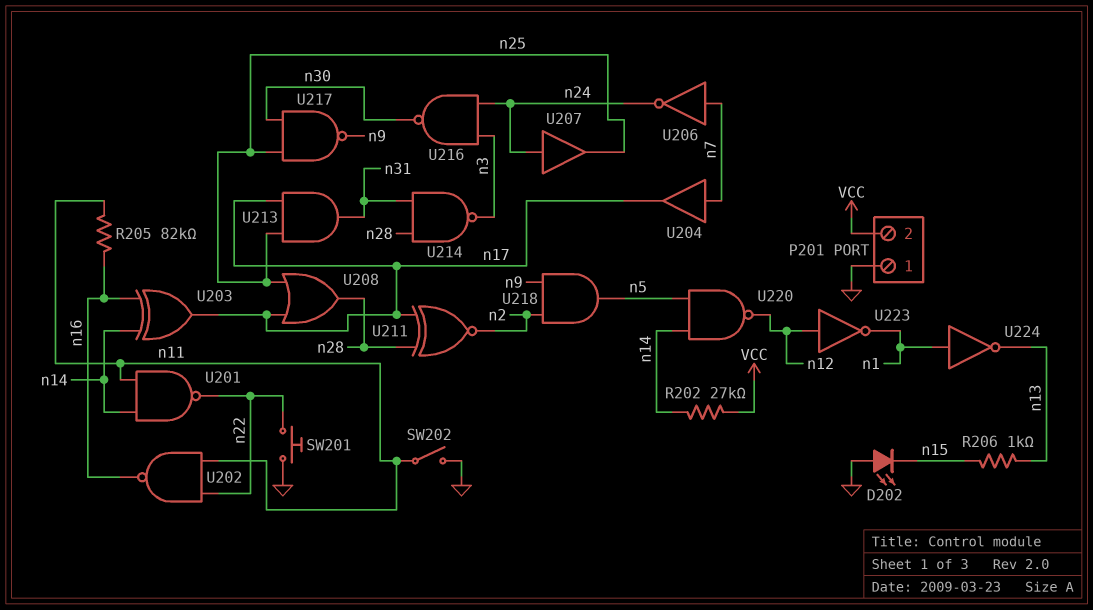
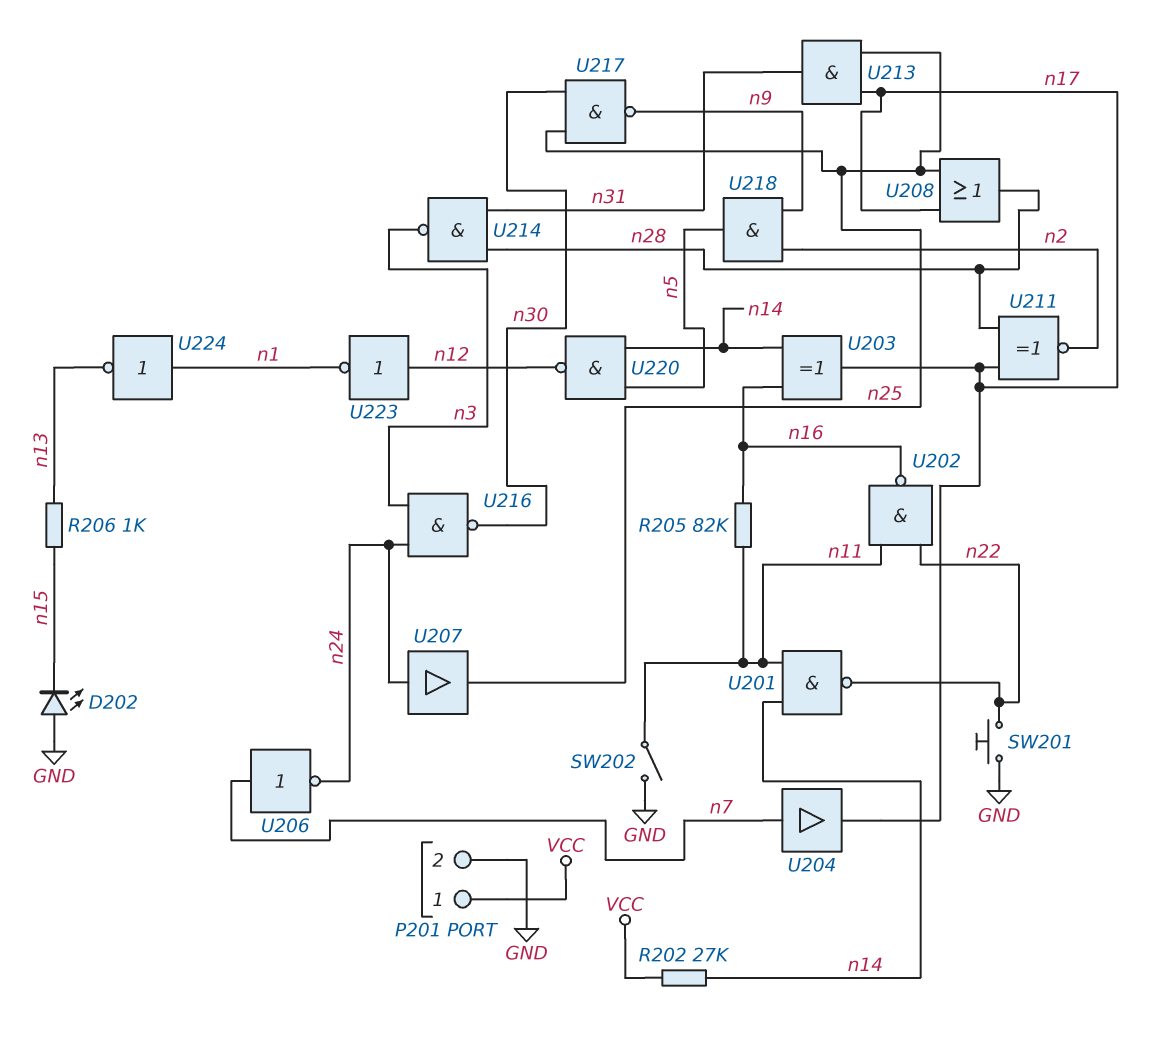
P201 pin 1: GND -> VCC
P201 pin 2: VCC -> GND

